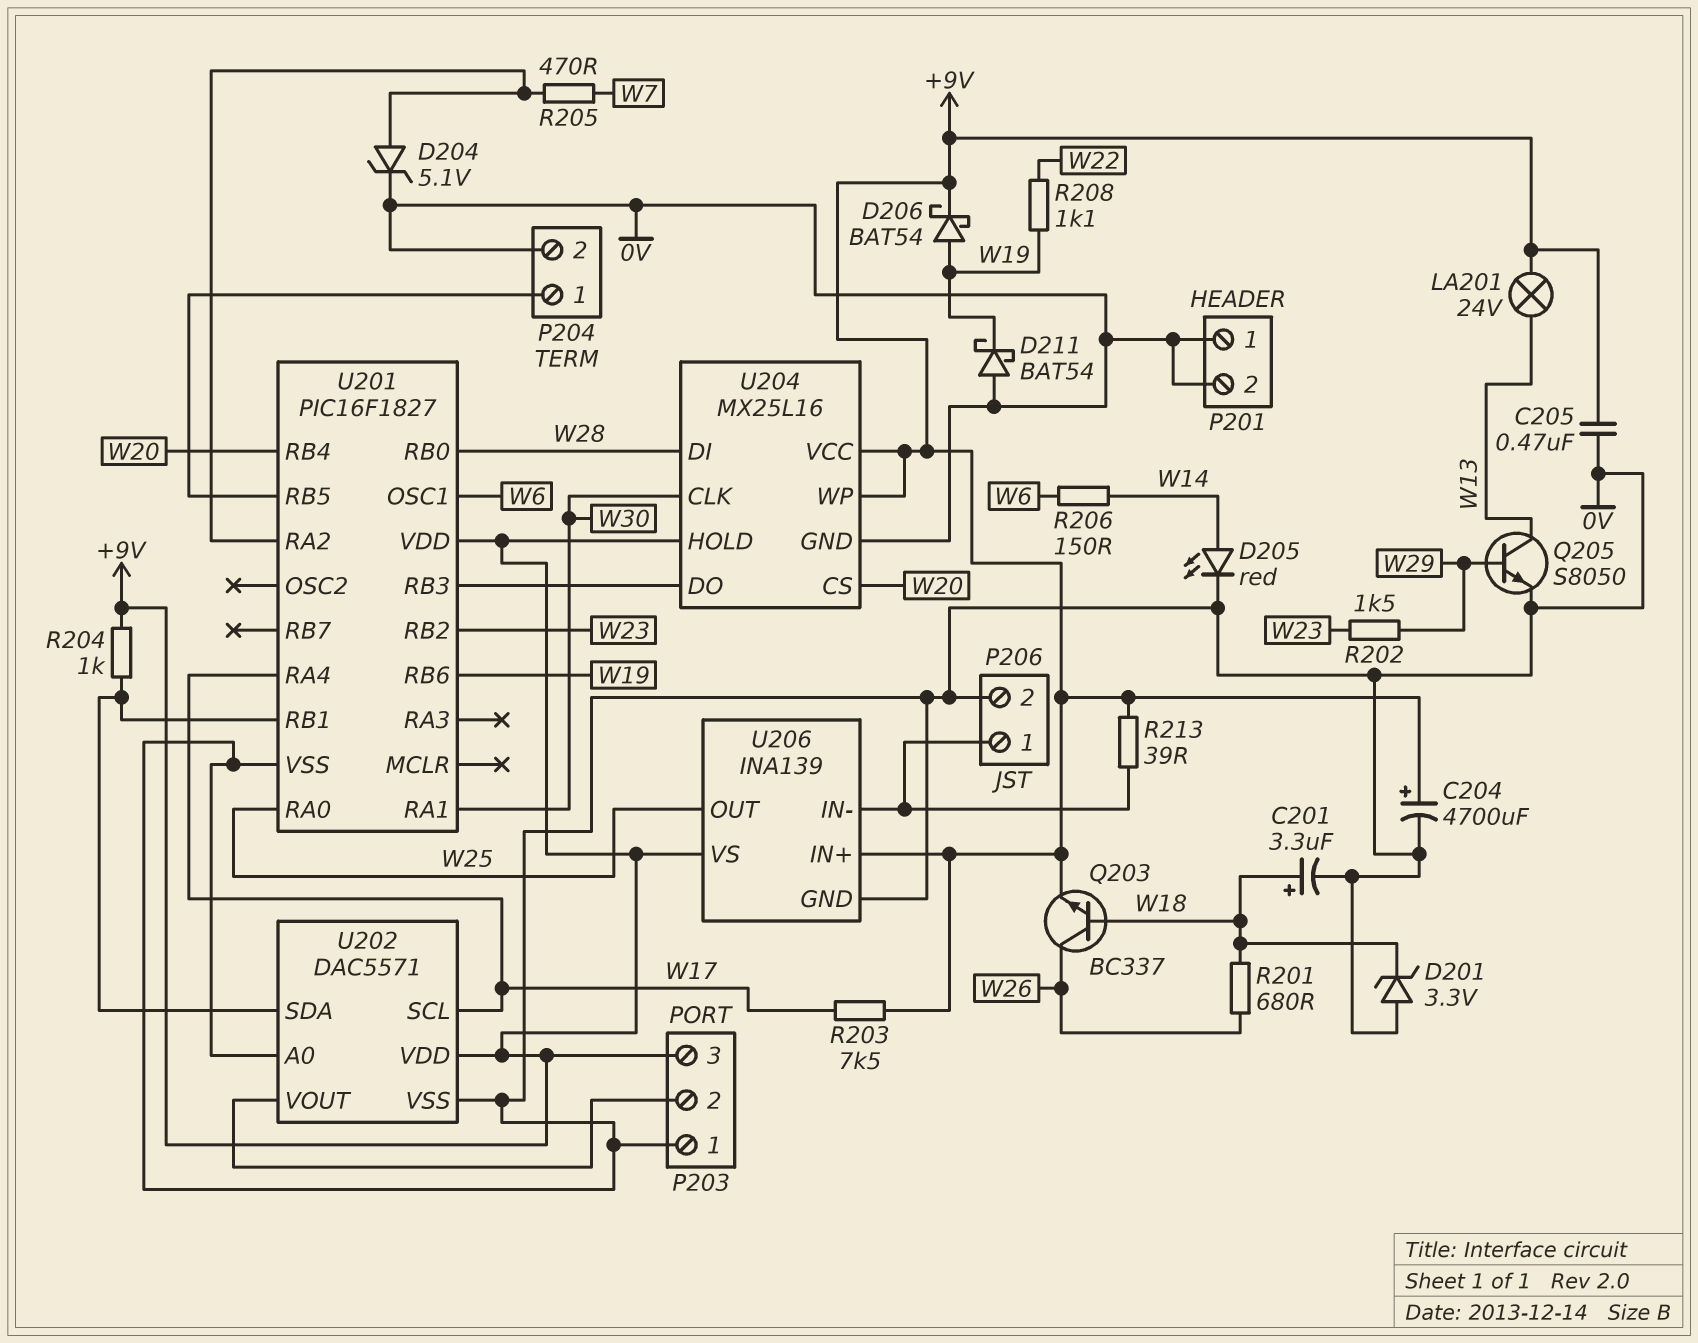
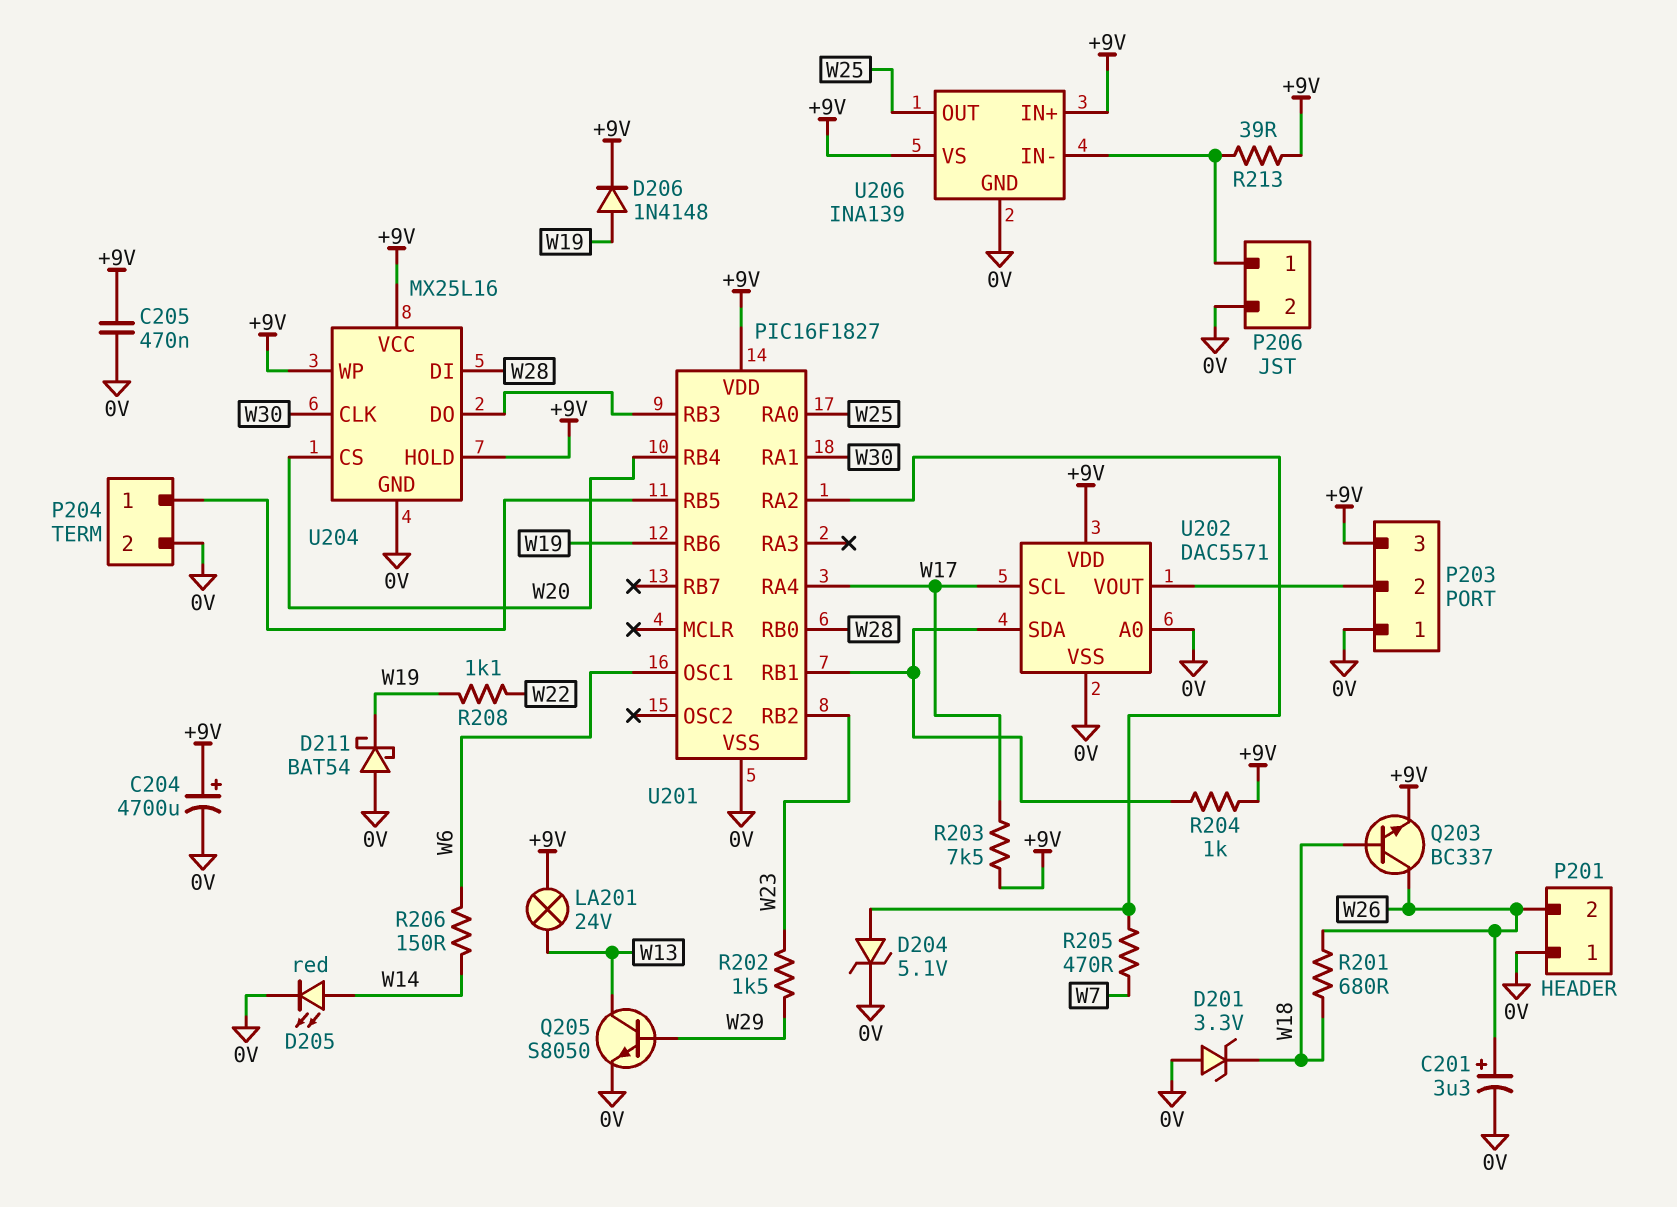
C201: 3.3uF (plus W18, minus 0V) -> 3.3uF (plus W26, minus 0V)
D206: schottky BAT54 (A W19, K +9V) -> diode 1N4148 (A W19, K +9V)
P201 pin 2: 0V -> W26

